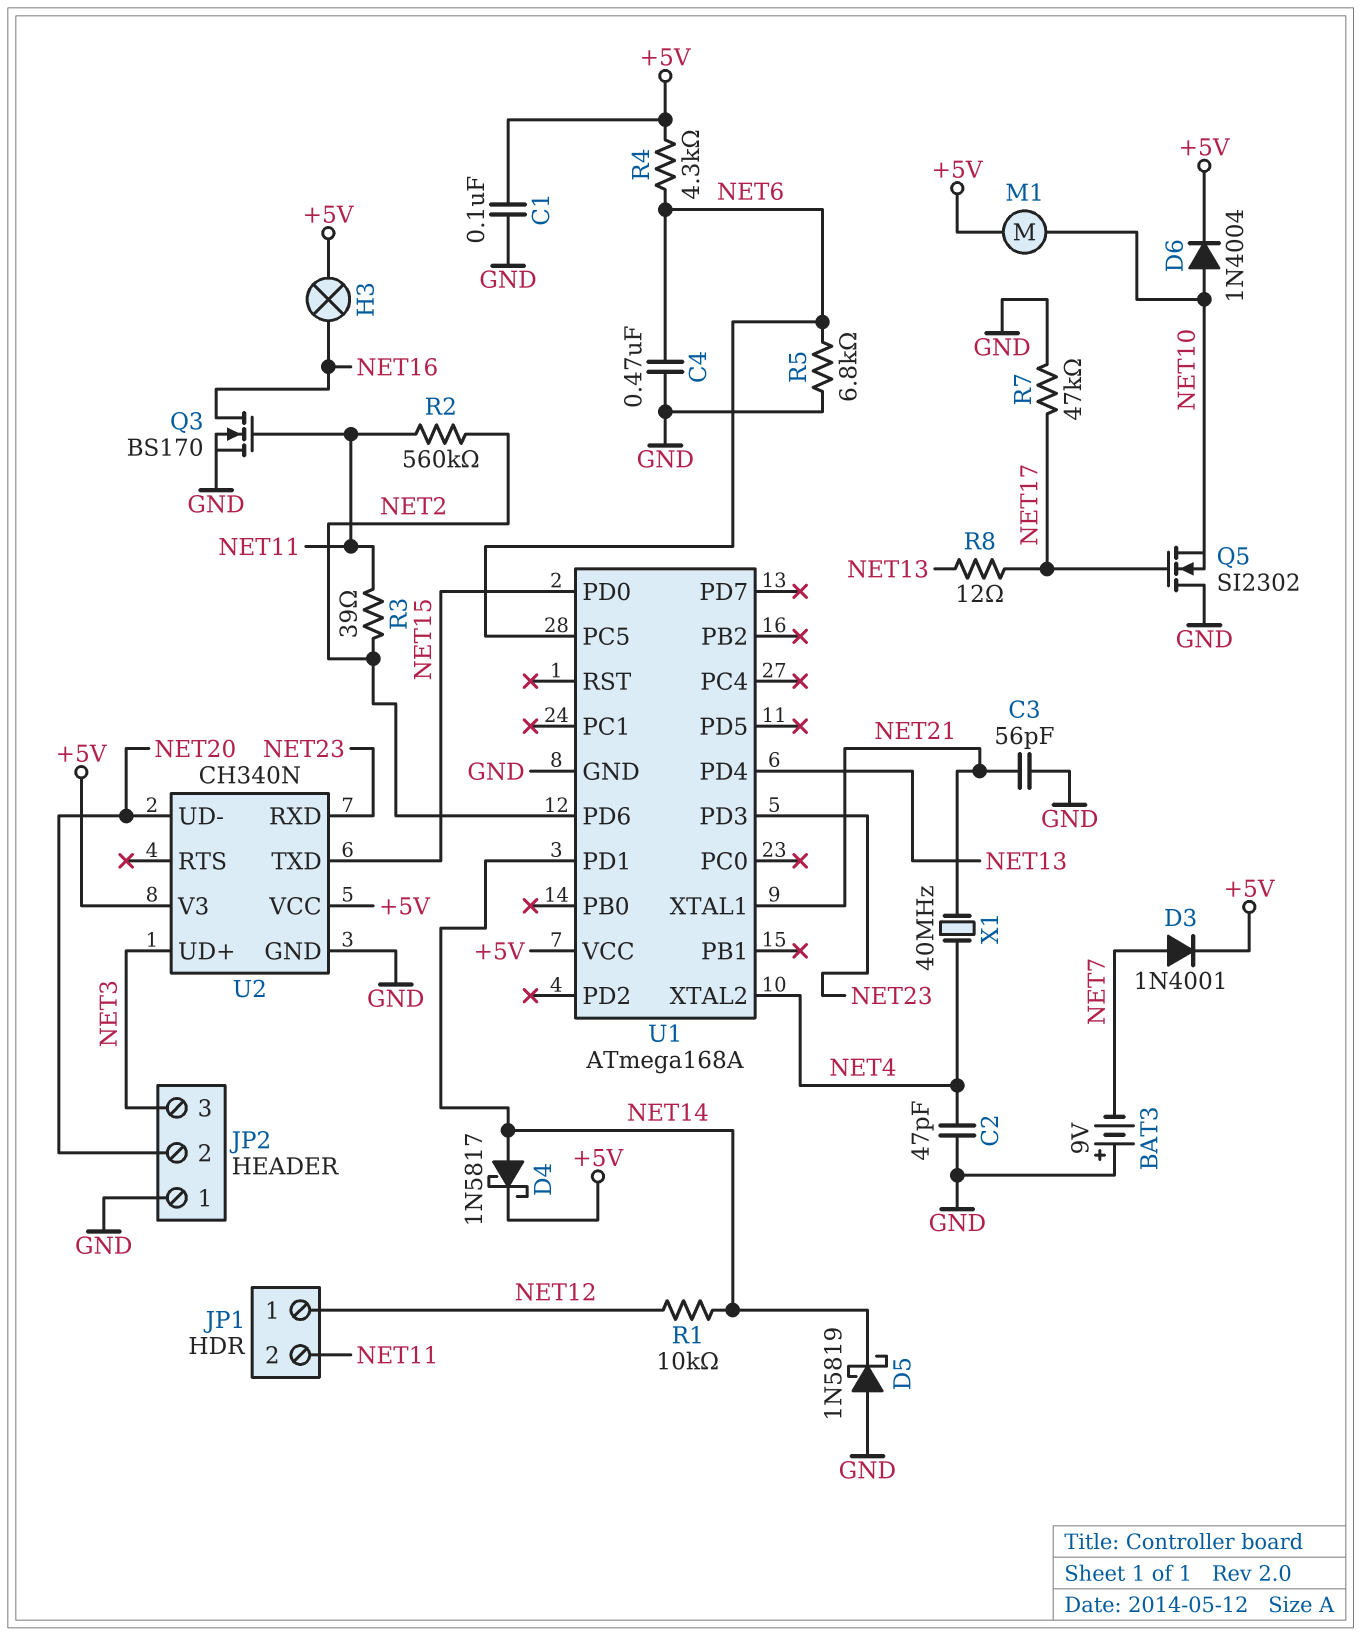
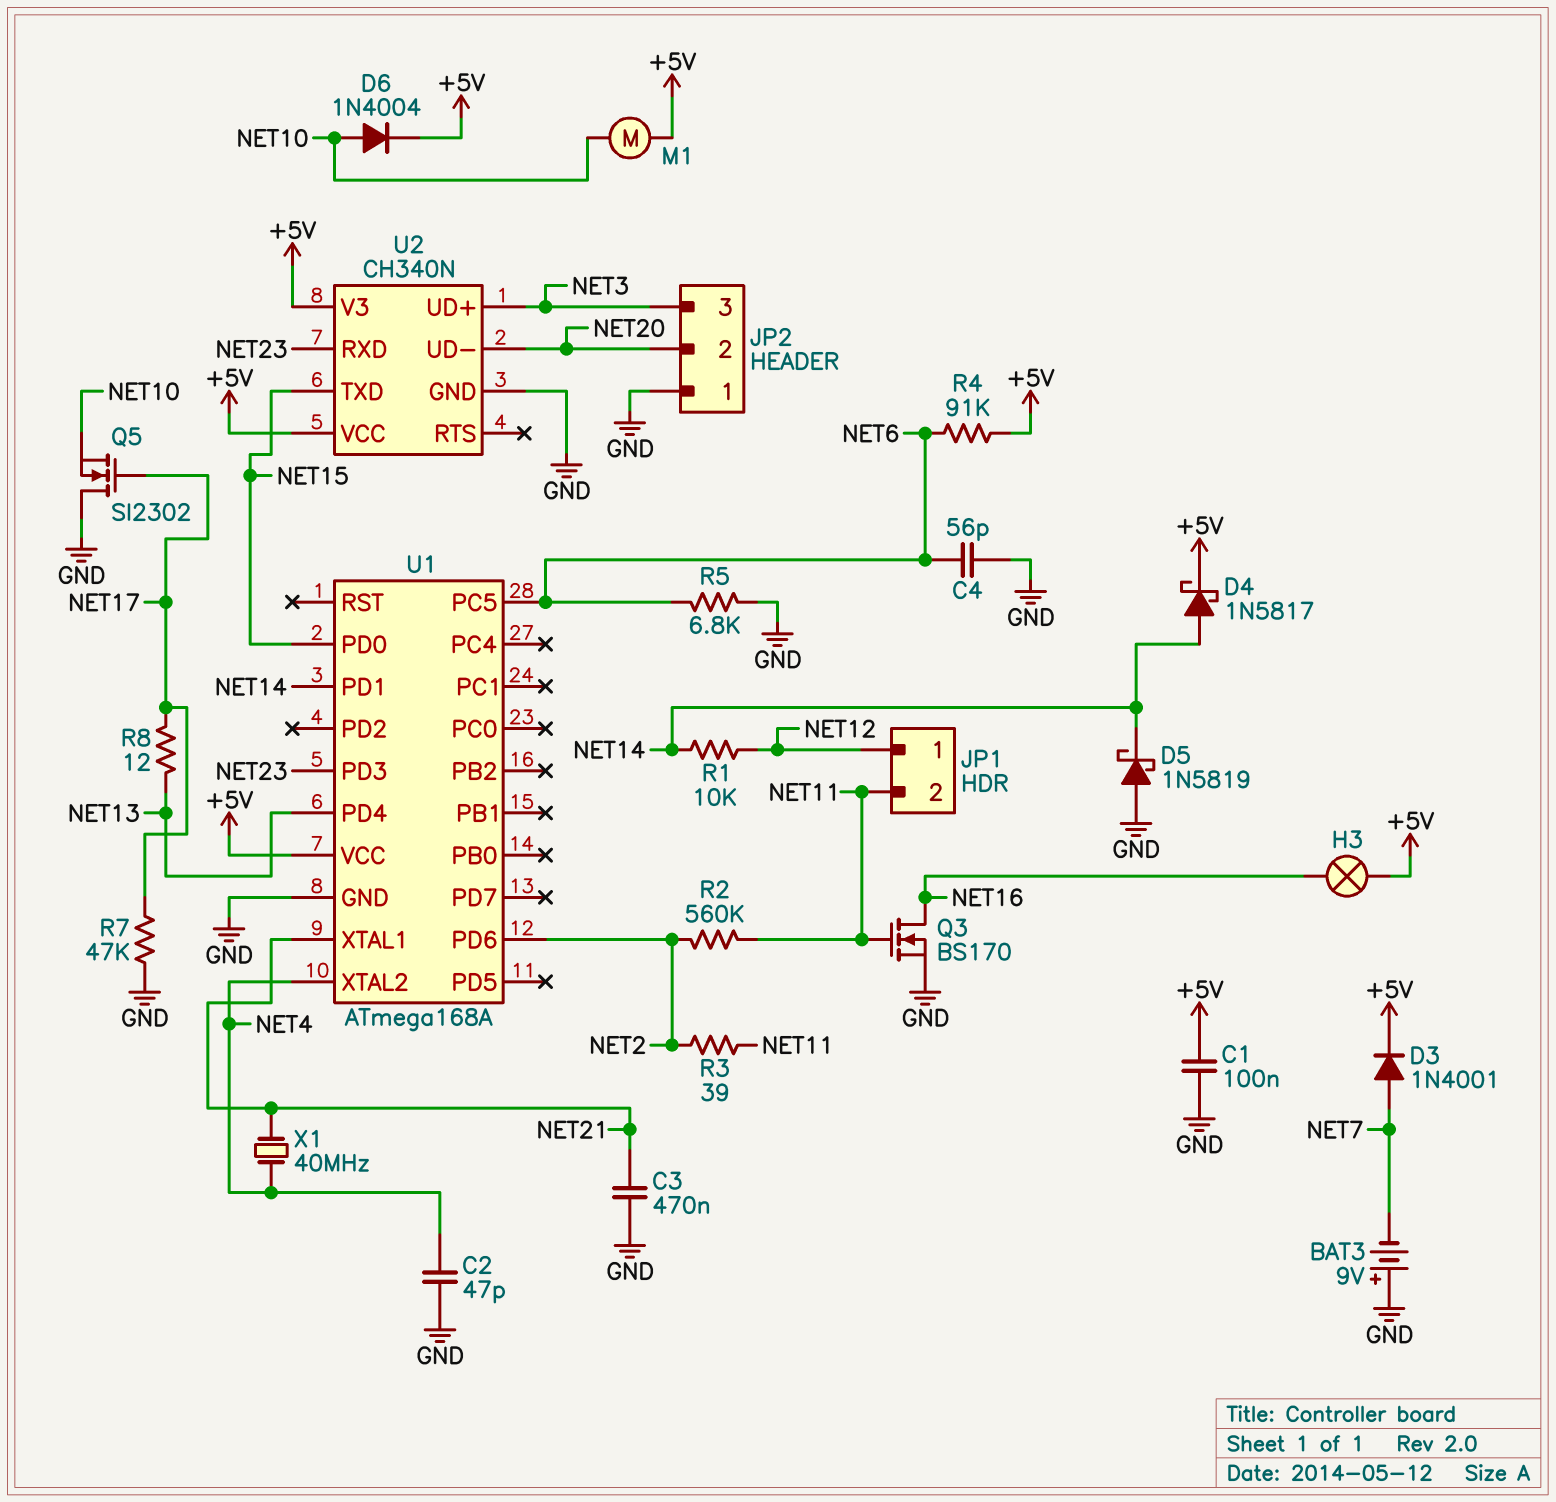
C3: 56pF (GND, NET21) -> 470nF (GND, NET21)
C4: 470nF (GND, NET6) -> 56pF (GND, NET6)
R4: 4.3k (+5V, NET6) -> 91k (+5V, NET6)

